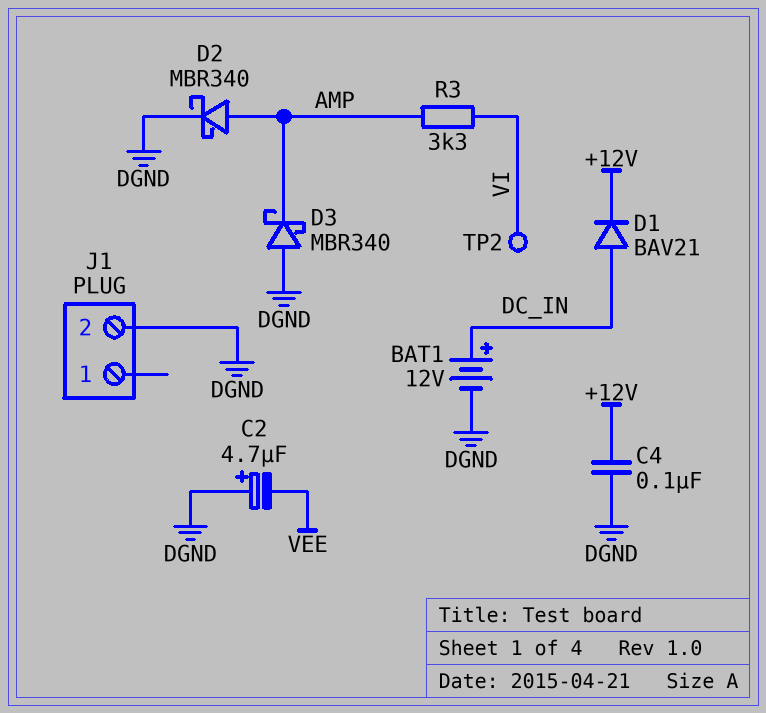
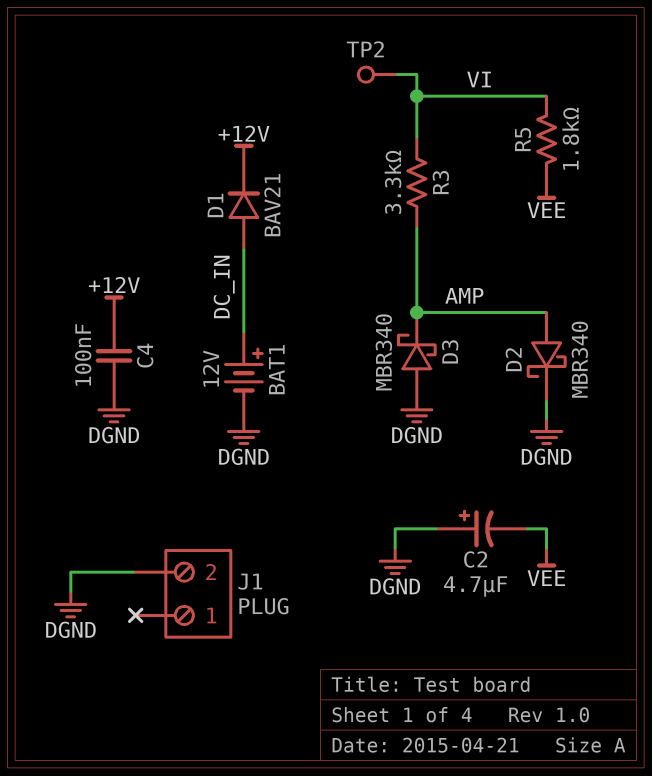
R5: none -> 1.8k (VEE, VI)

